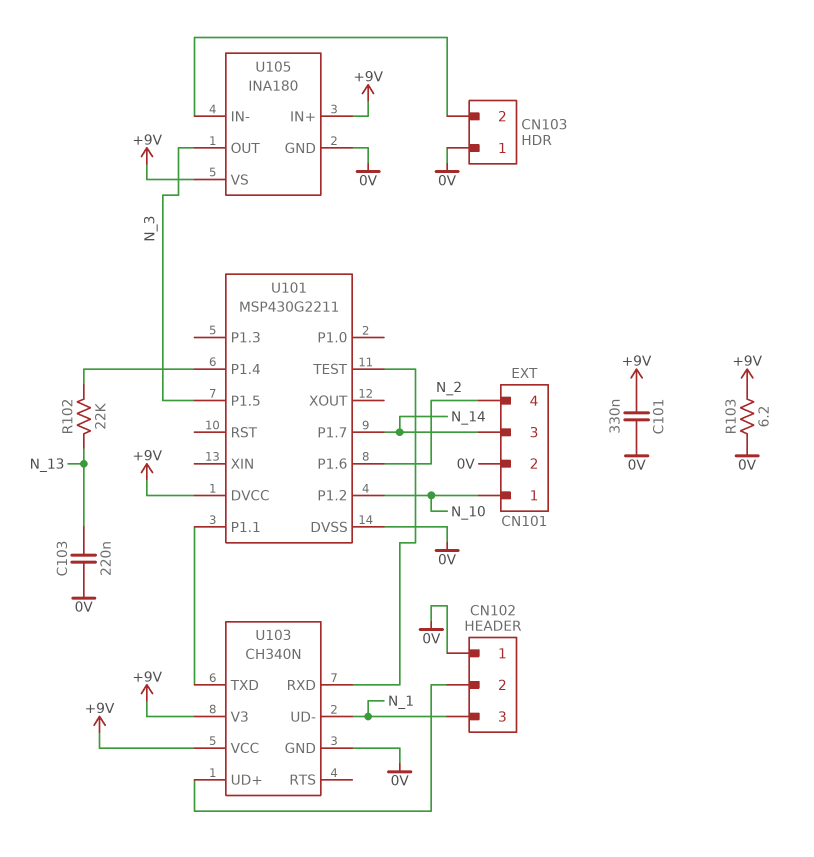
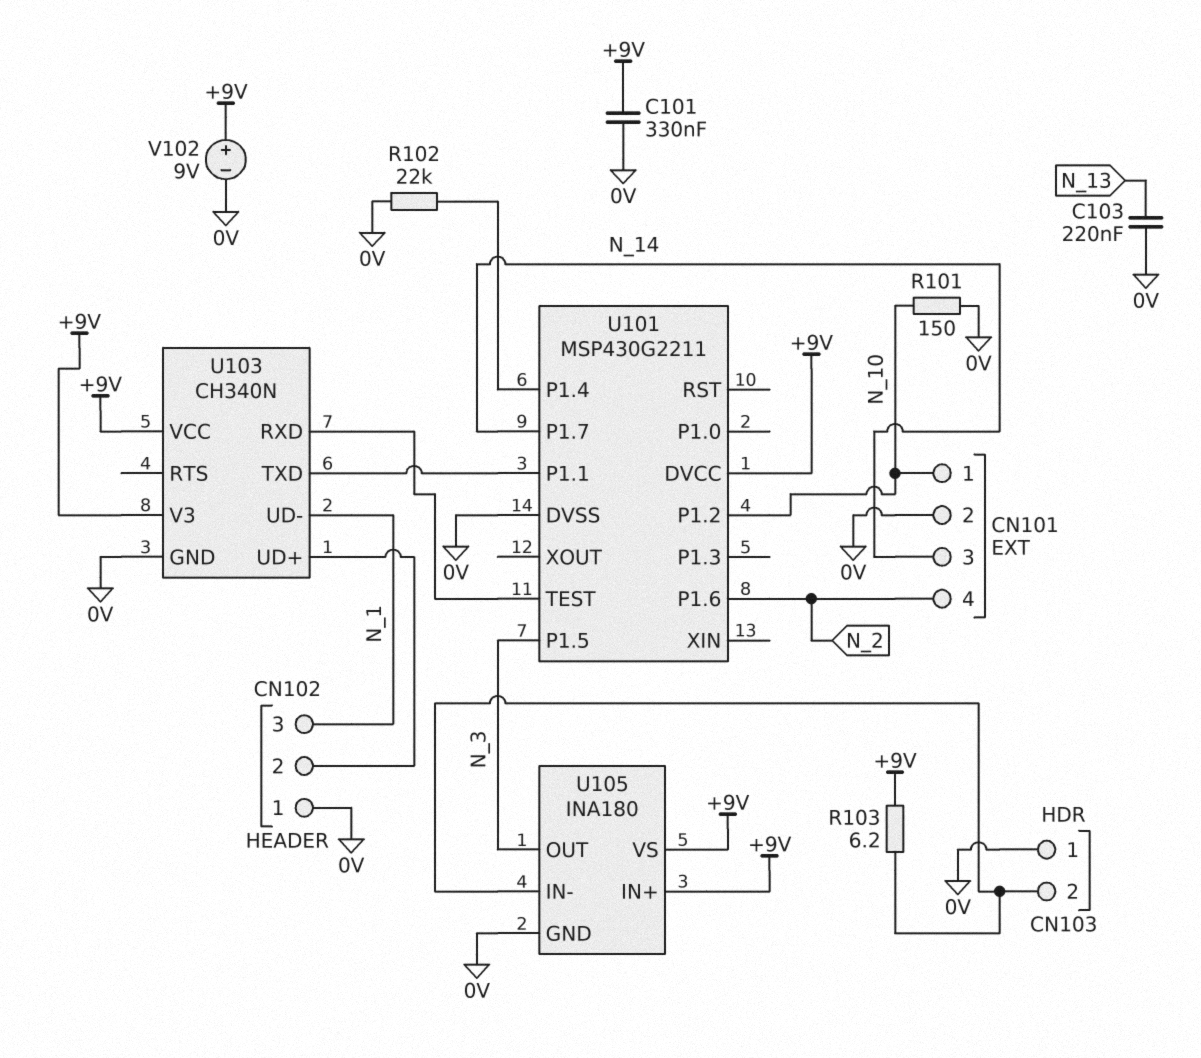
R101: none -> 150 (0V, N_10)
R102: 22k (N_13, U101/P1.4) -> 22k (0V, U101/P1.4)
R103: 6.2 (+9V, 0V) -> 6.2 (+9V, CN103/2)
V102: none -> 9V (plus +9V, minus 0V)

